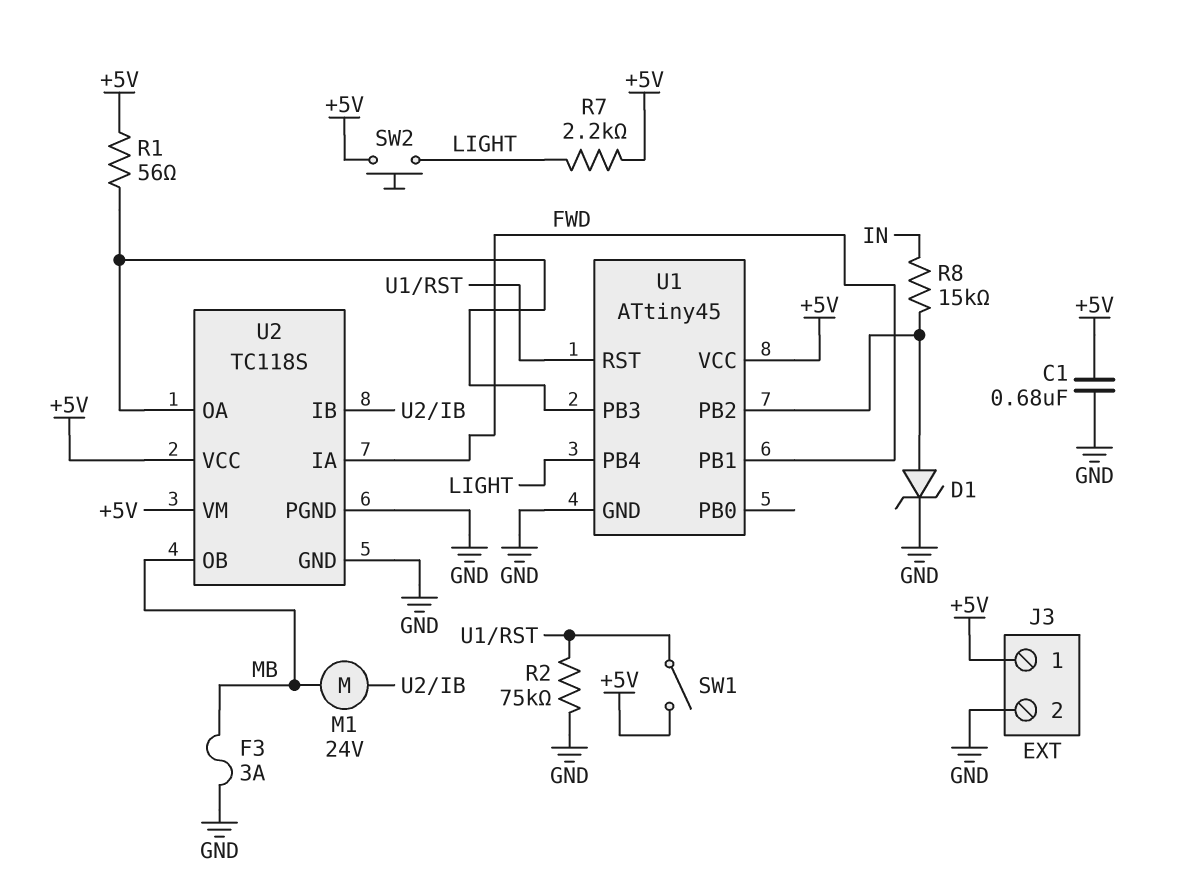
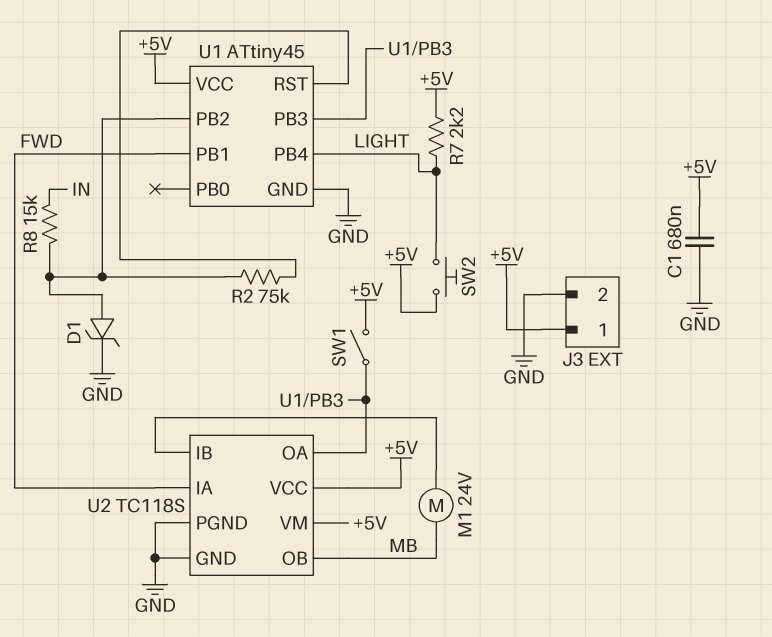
F3: 3A (GND, MB) -> none
R1: 56 (+5V, U1/PB3) -> none
R2: 75k (GND, U1/RST) -> 75k (U1/PB2, U1/RST)
SW1: switch (+5V, U1/RST) -> switch (+5V, U1/PB3)

